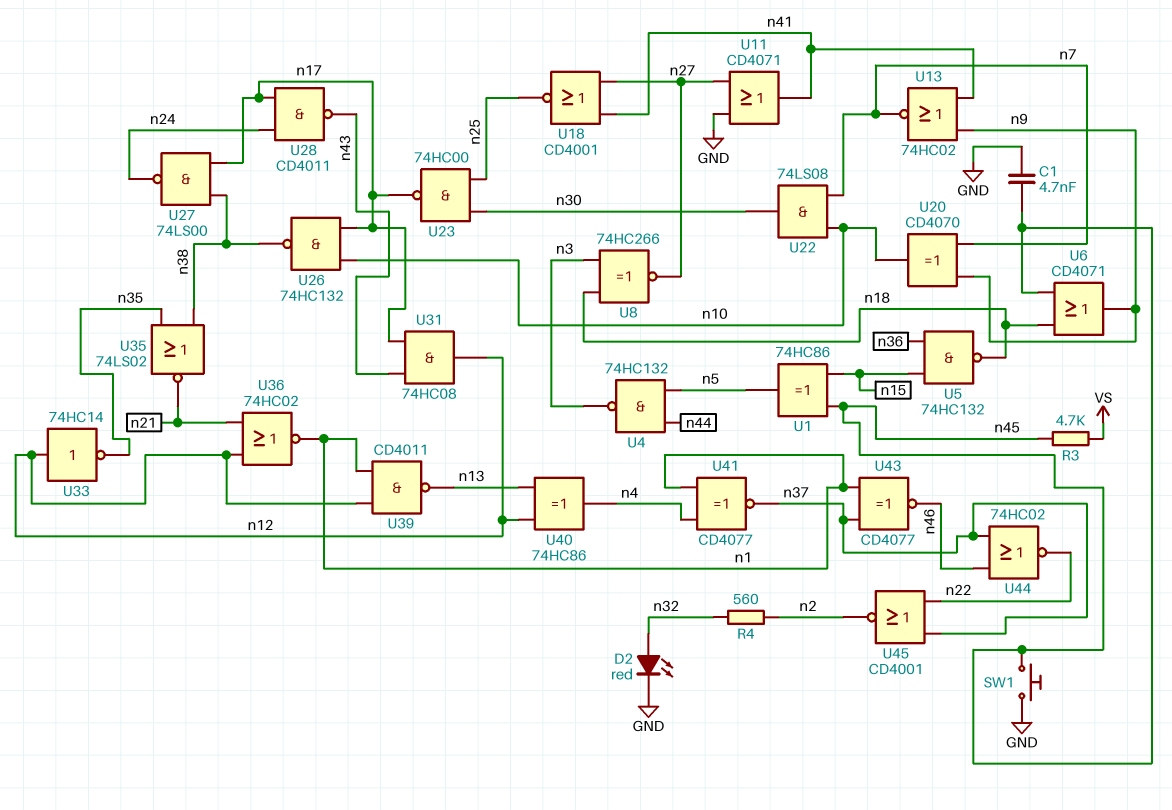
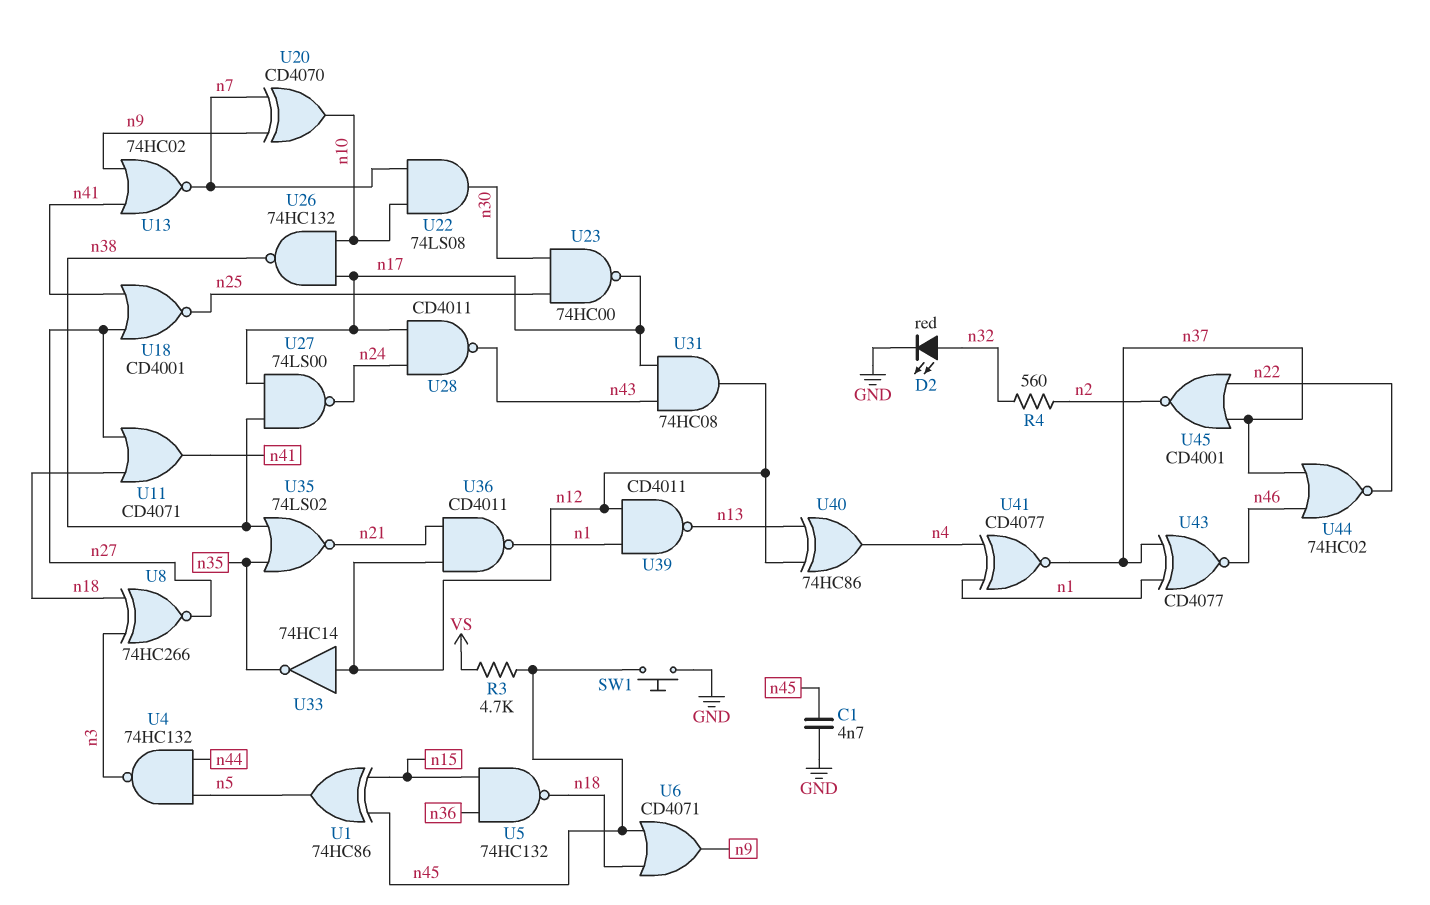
U11: OR CD4071 (in GND, in n27, out n41) -> OR CD4071 (in n18, in n27, out n41)
U36: NOR 74HC02 (in n12, in n21, out n1) -> NAND CD4011 (in n12, in n21, out n1)

